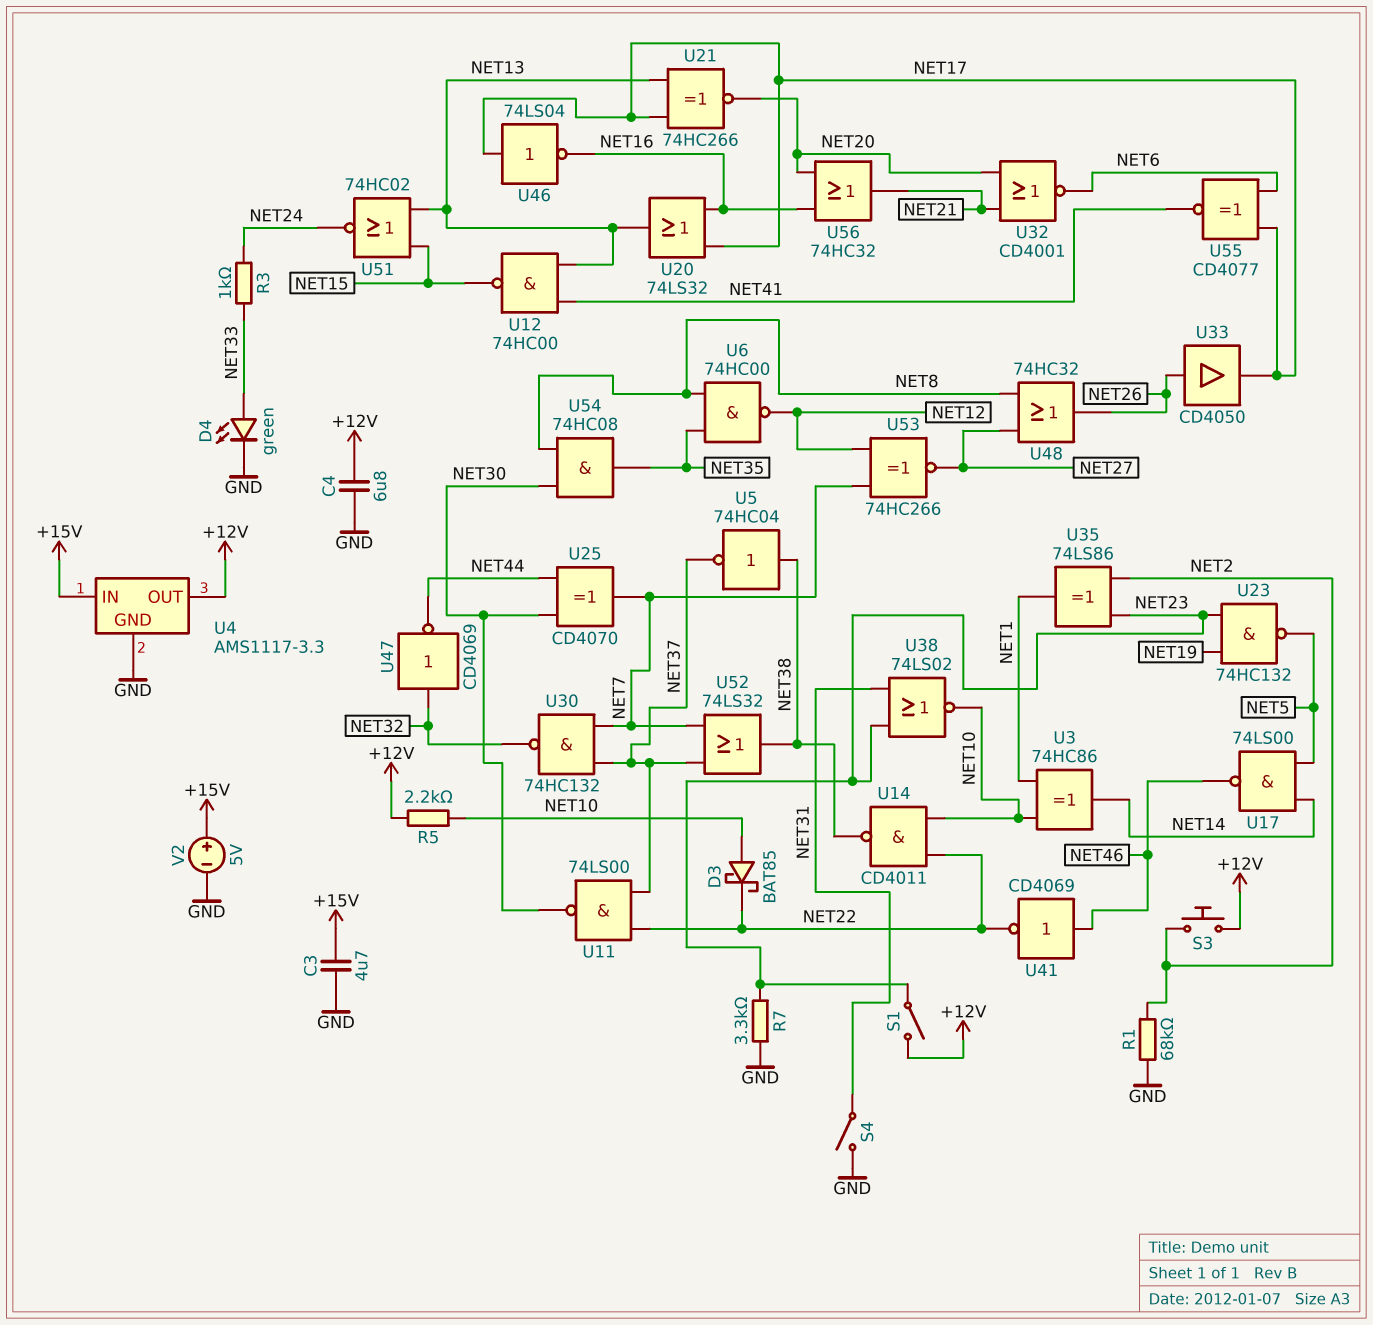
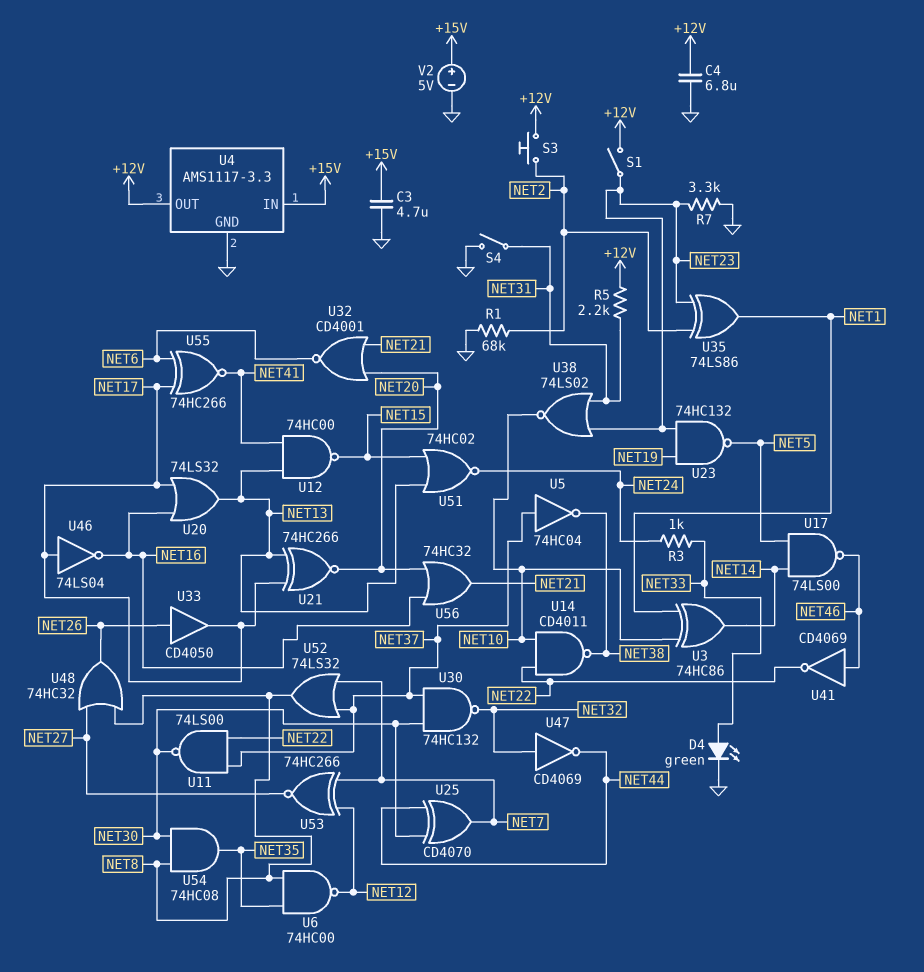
D3: schottky BAT85 (A NET10, K NET22) -> none
R5: 2.2k (+12V, NET10) -> 2.2k (+12V, NET31)
U5: NOT 74HC04 (in NET38, out NET37) -> NOT 74HC04 (in NET37, out NET38)
U30: NAND 74HC132 (in NET7, in NET37, out NET32) -> NAND 74HC132 (in NET30, in NET37, out NET32)
U52: OR 74LS32 (in NET7, in NET37, out NET38) -> OR 74LS32 (in NET7, in NET37, out NET8)
U55: XNOR CD4077 (in NET6, in NET17, out NET41) -> XNOR 74HC266 (in NET6, in NET17, out NET41)

